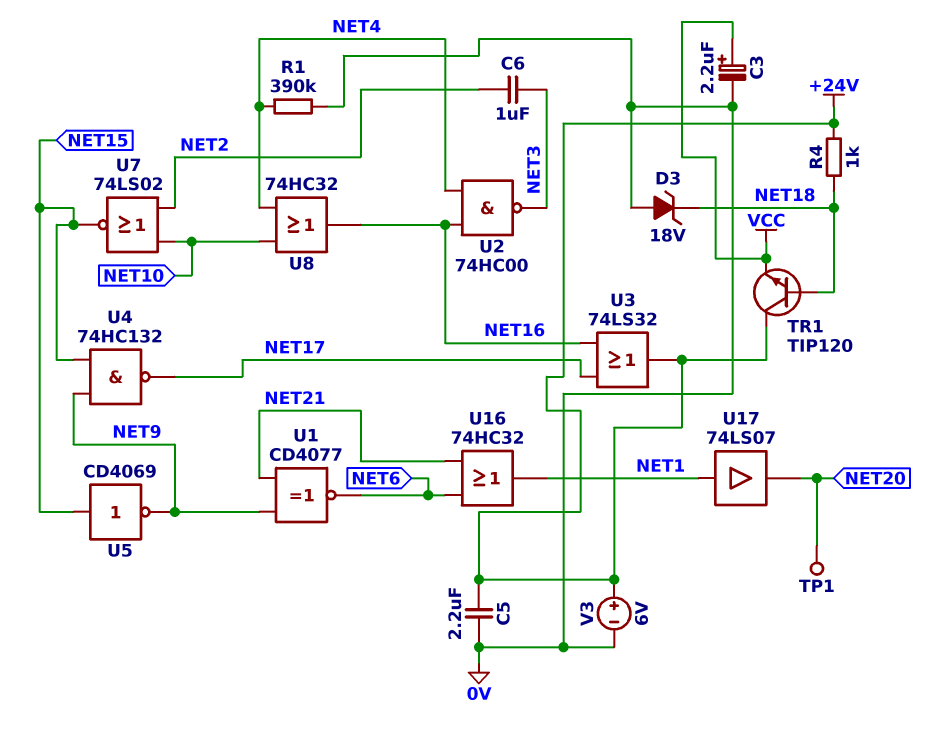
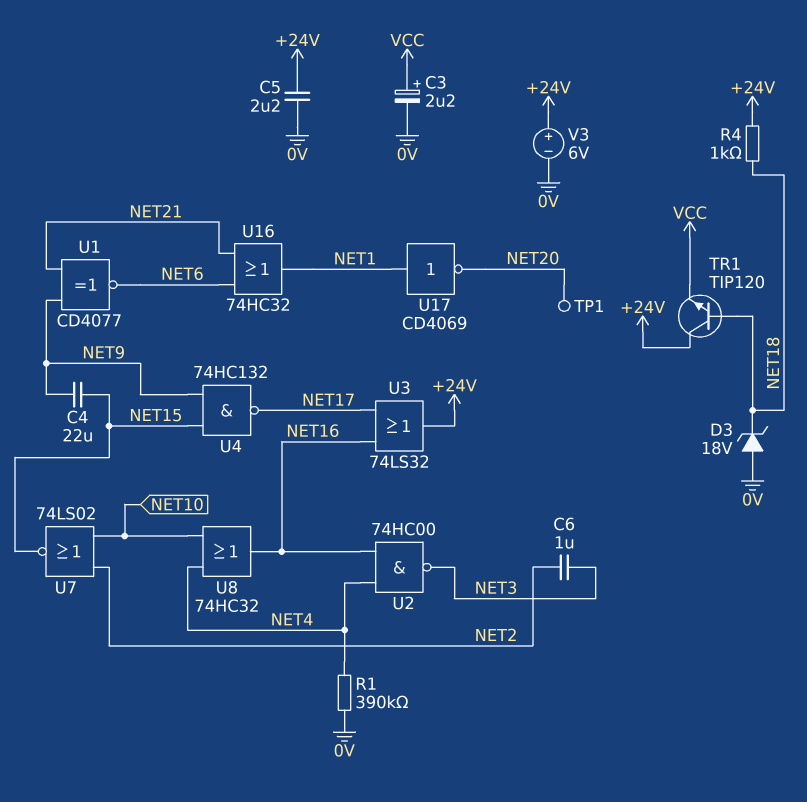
C4: none -> 22uF (NET9, NET15)
U5: NOT CD4069 (in NET15, out NET9) -> none
U17: buffer 74LS07 (in NET1, out NET20) -> NOT CD4069 (in NET1, out NET20)

